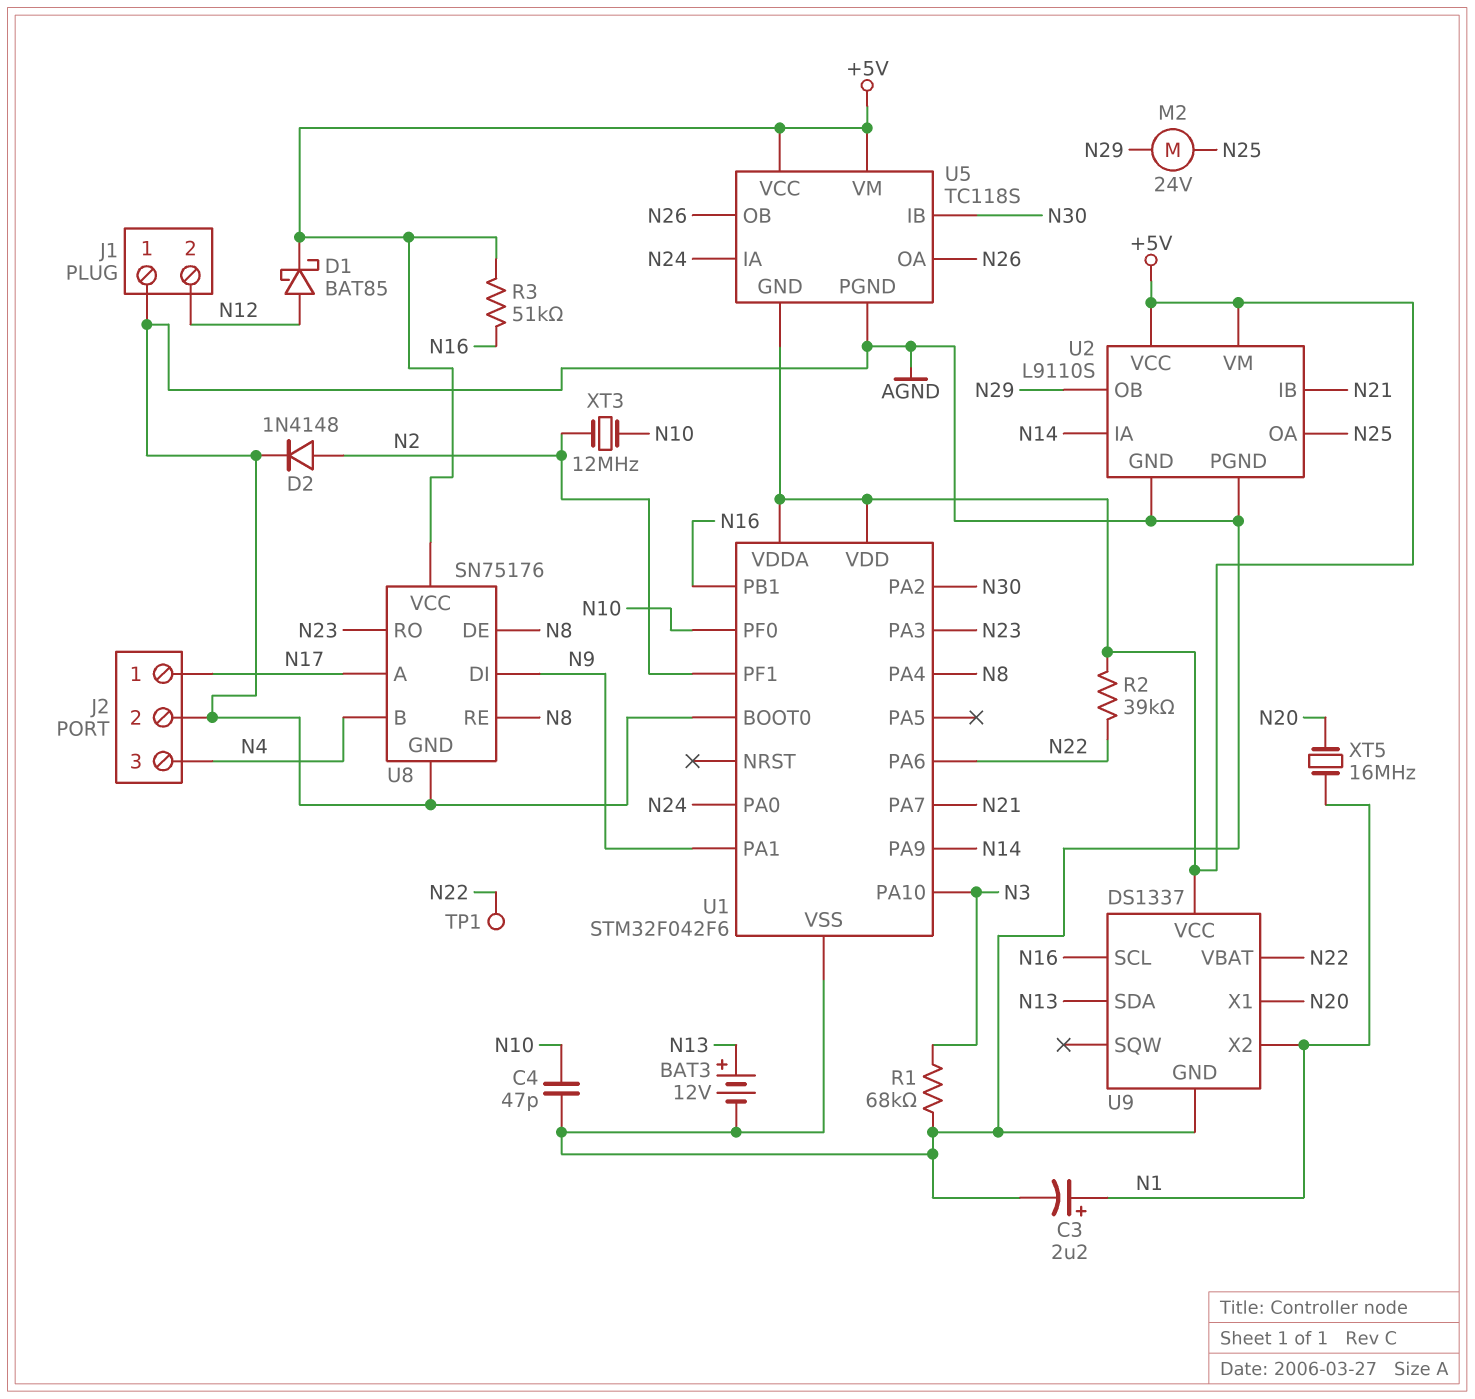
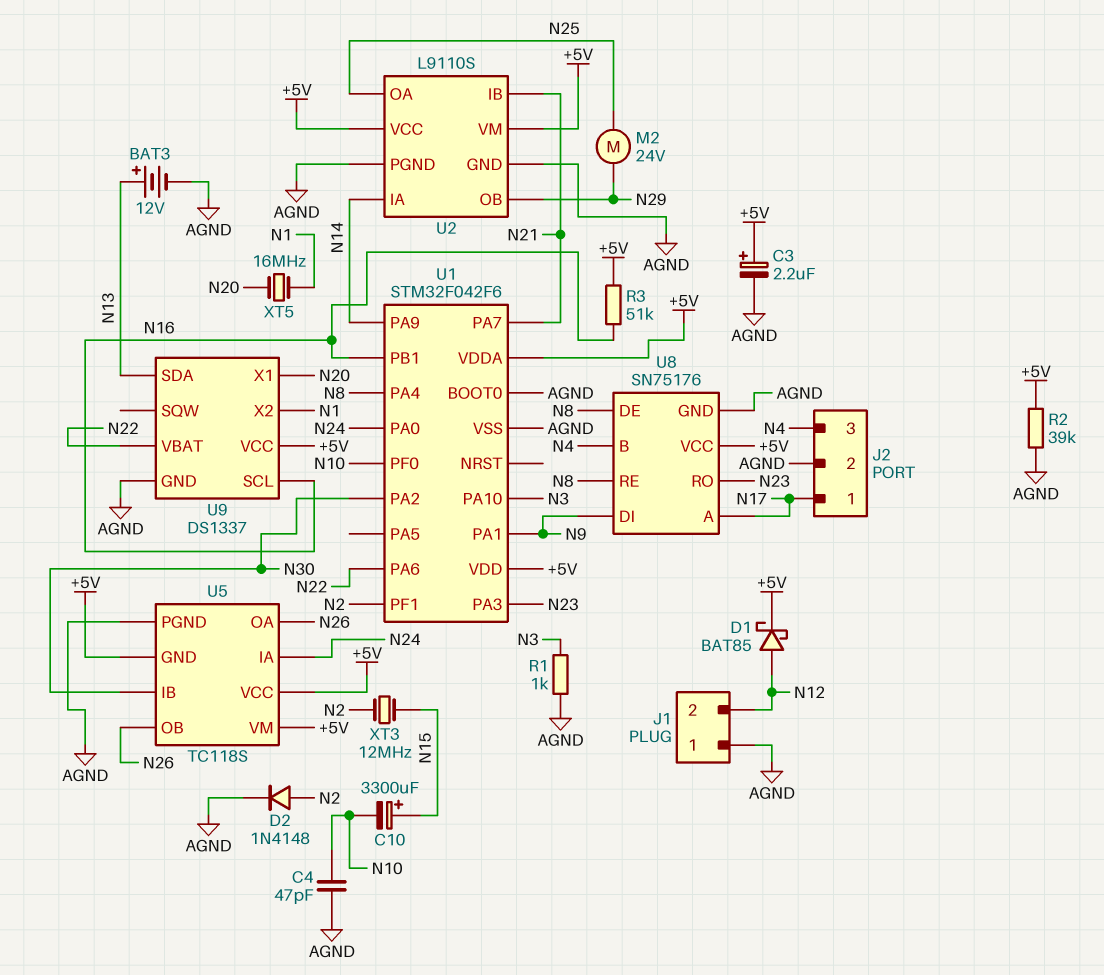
C3: 2.2uF (plus N1, minus AGND) -> 2.2uF (plus +5V, minus AGND)
C10: none -> 3300uF (plus N15, minus N10)
R1: 68k (AGND, N3) -> 1k (AGND, N3)
R2: 39k (+5V, N22) -> 39k (+5V, AGND)
TP1: test point (N22) -> none
XT3: 12MHz (N2, N10) -> 12MHz (N2, N15)

